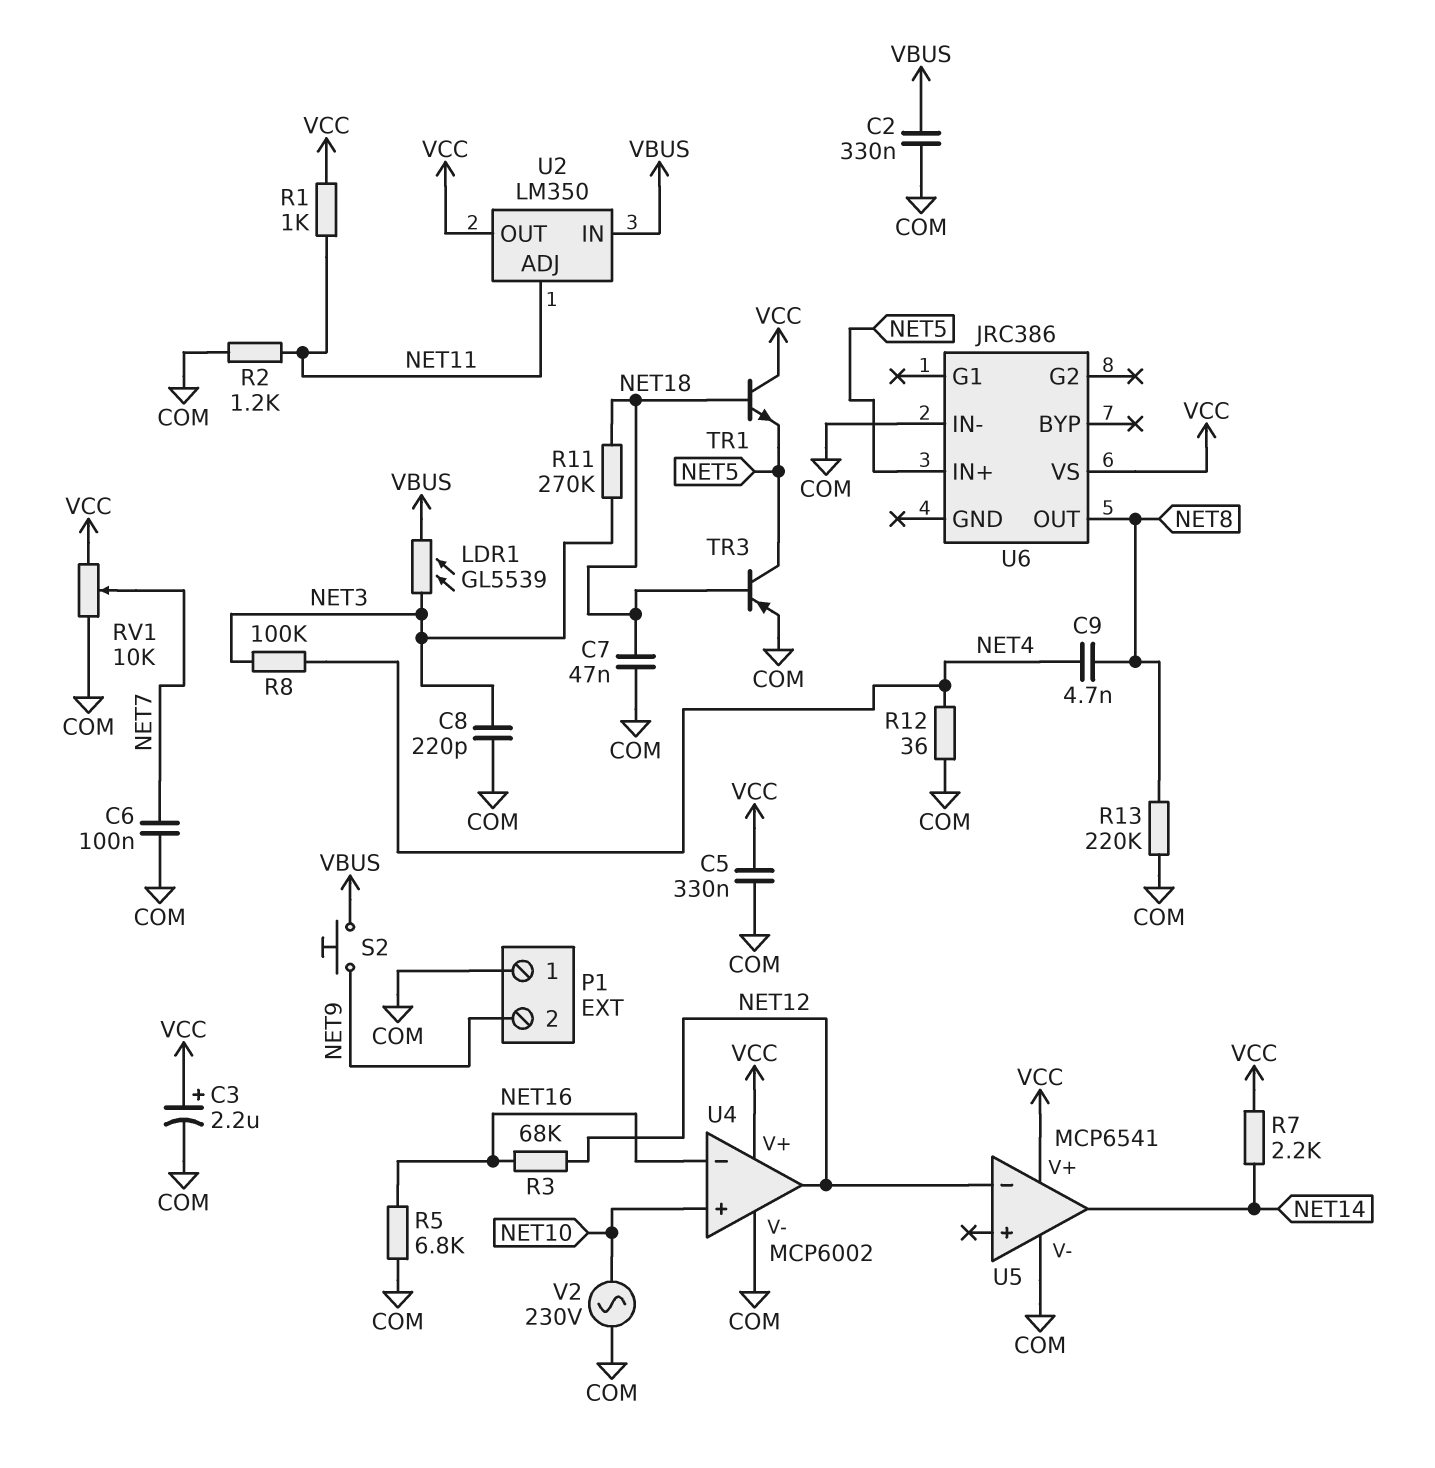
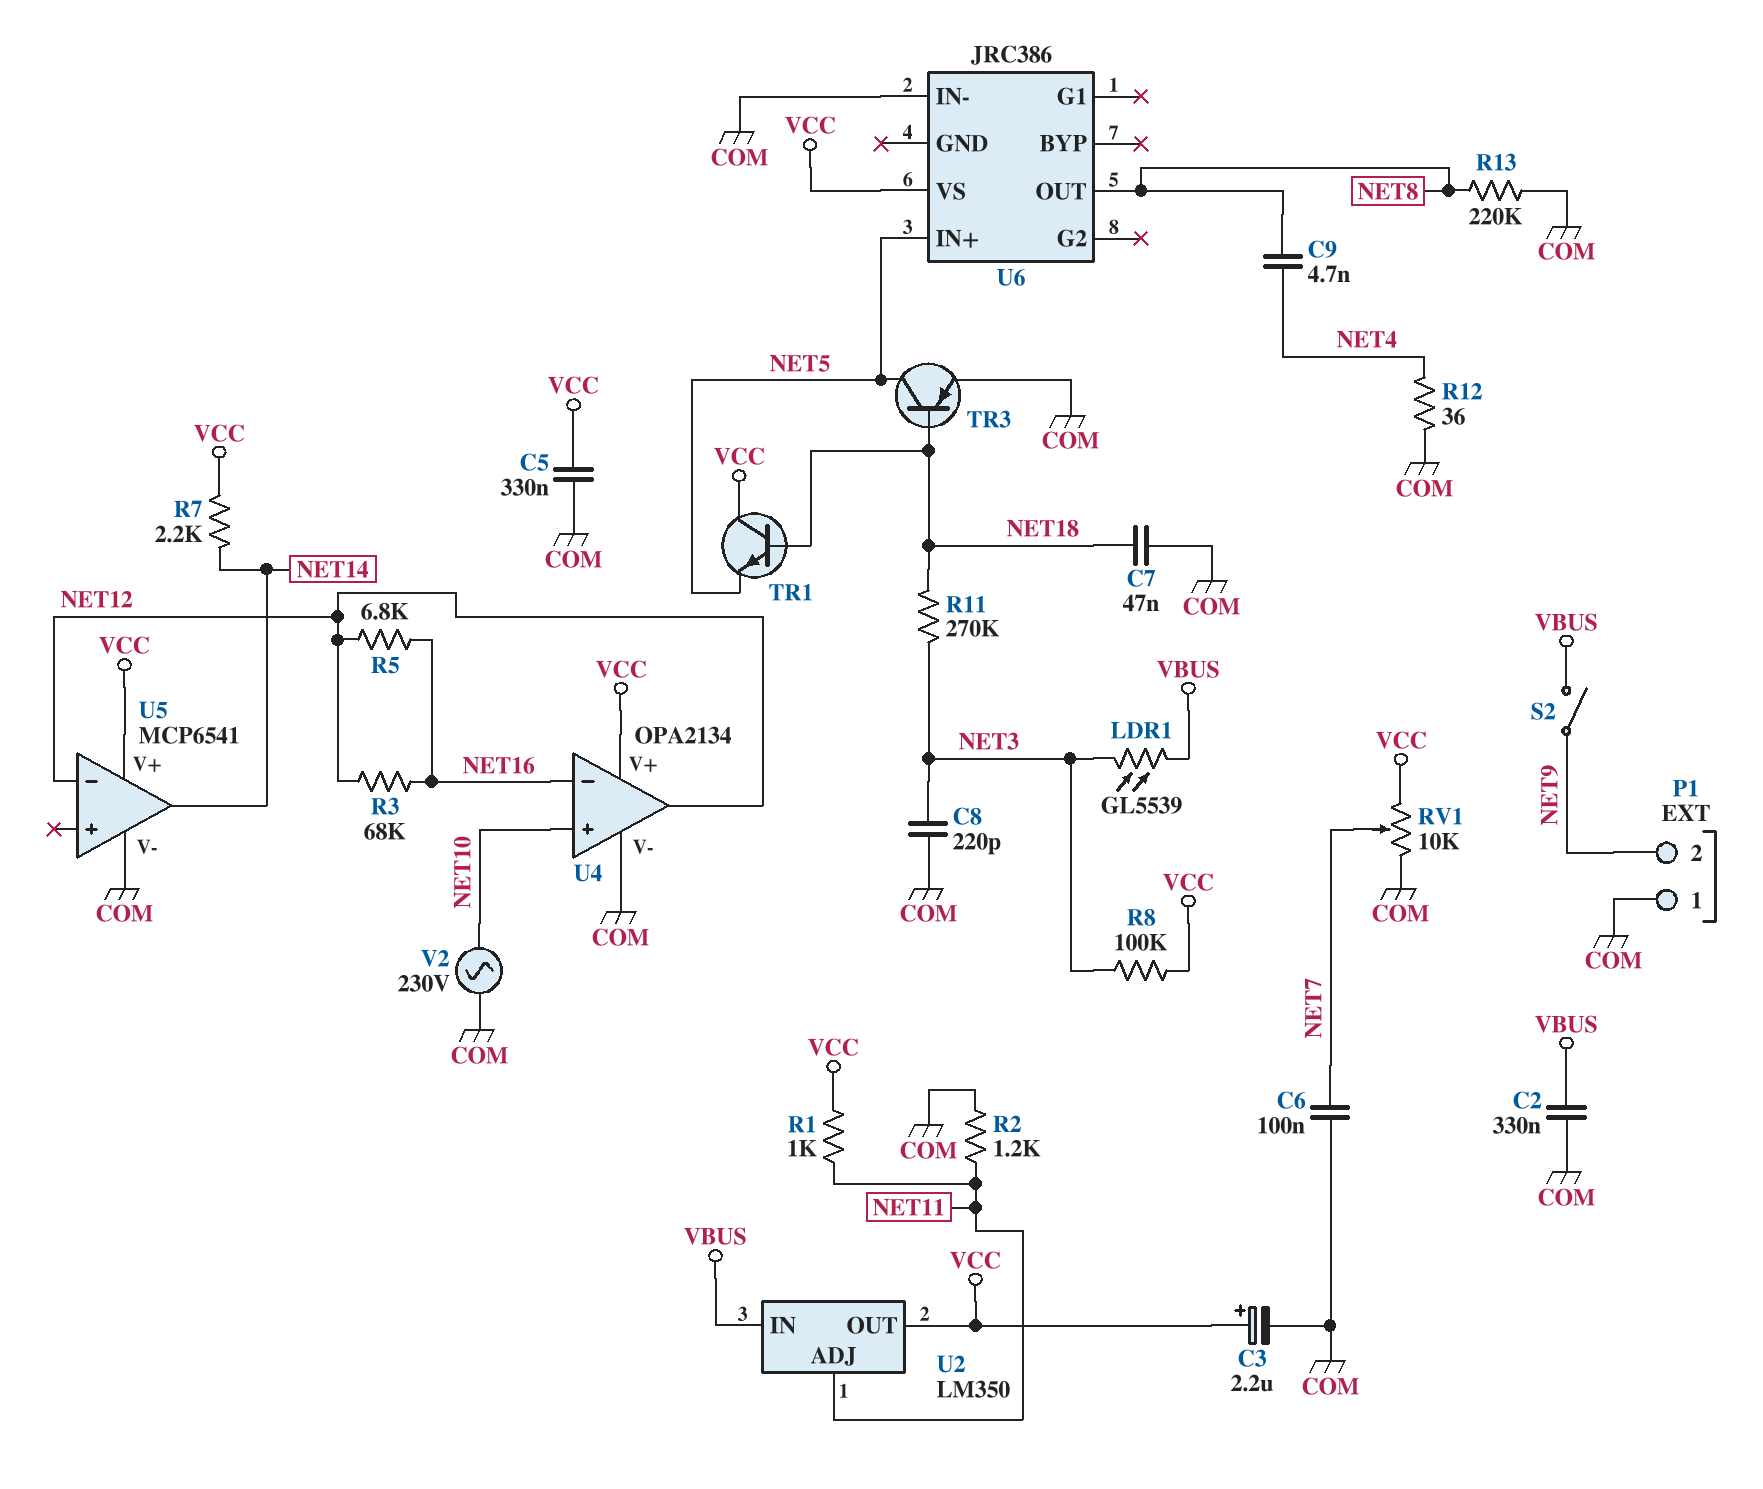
R5: 6.8k (COM, NET16) -> 6.8k (NET12, NET16)
R8: 100k (NET3, NET4) -> 100k (NET3, VCC)
S2: button (NET9, VBUS) -> switch (NET9, VBUS)
U4: MCP6002 -> OPA2134

